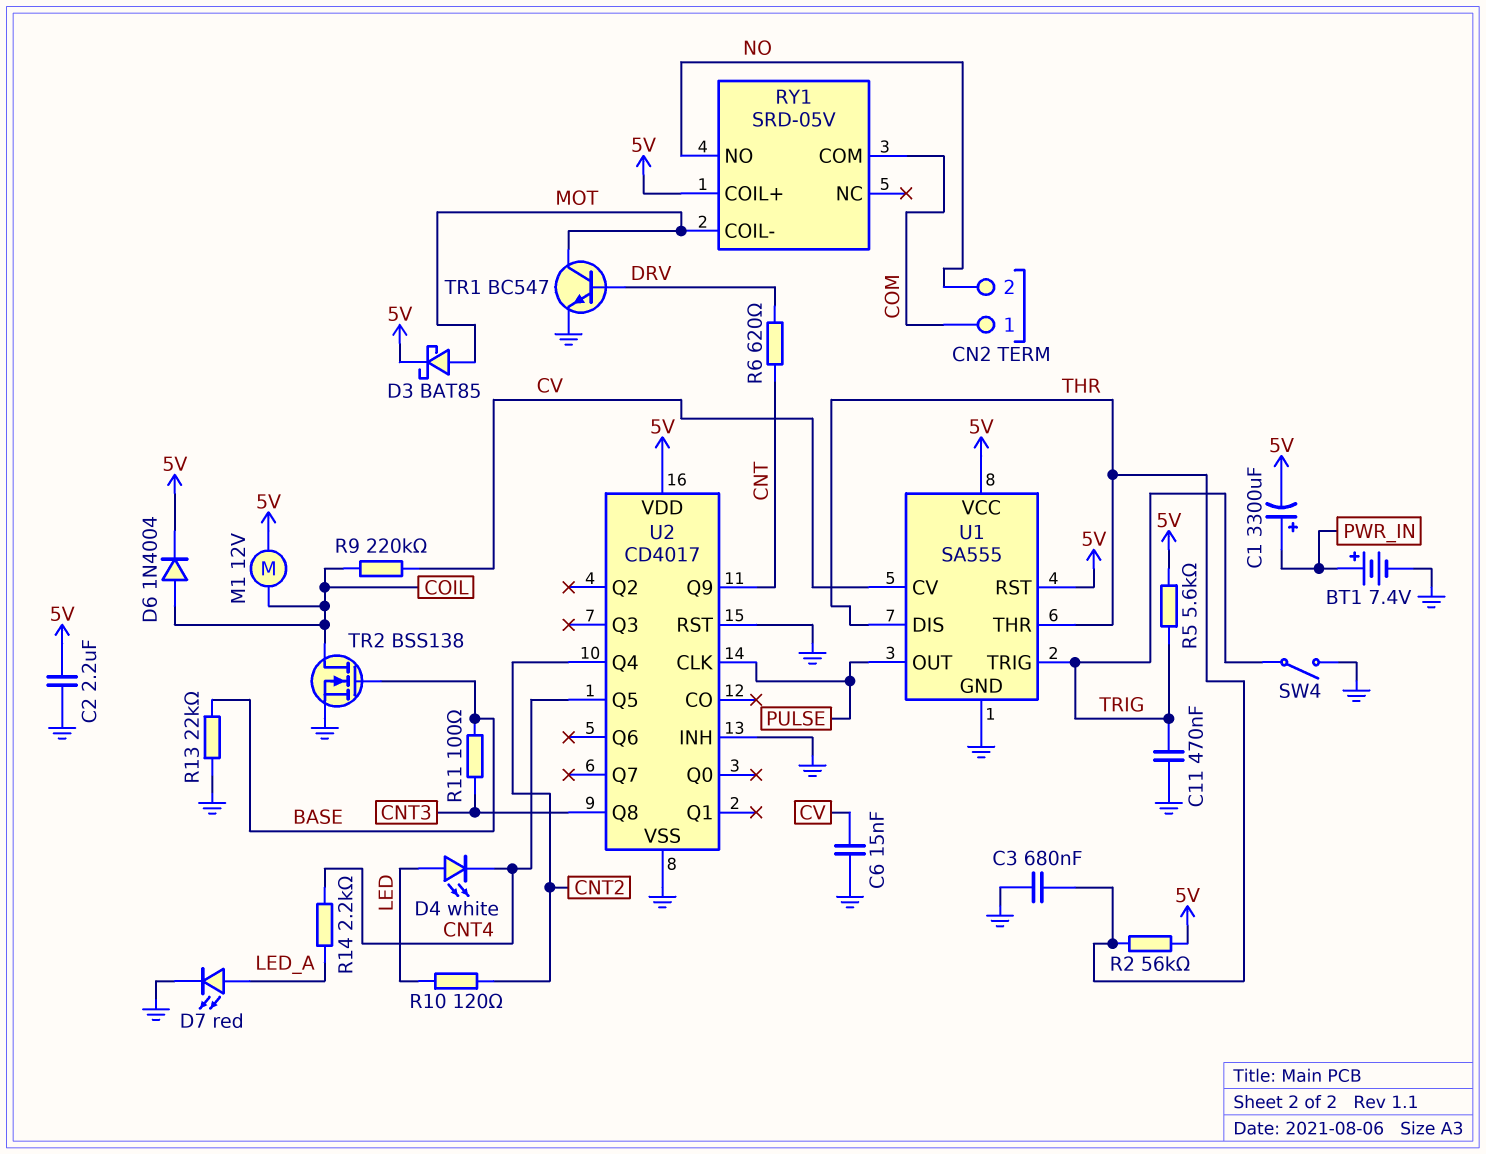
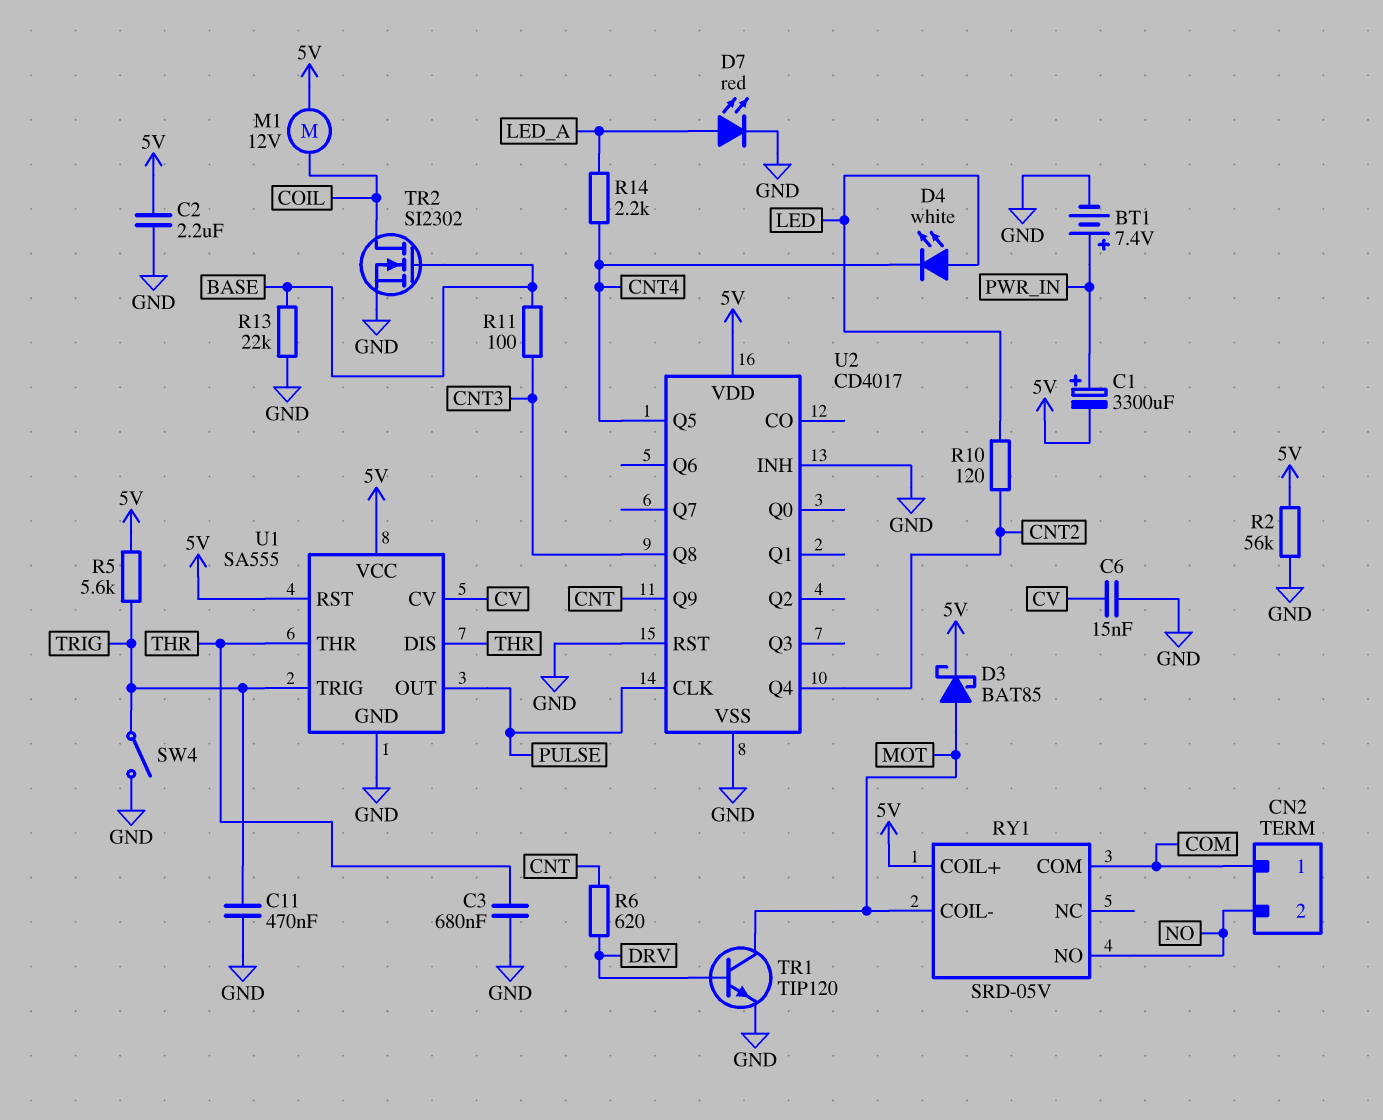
D6: diode 1N4004 (A COIL, K 5V) -> none
R2: 56k (5V, THR) -> 56k (5V, GND)
R9: 220k (COIL, CV) -> none
TR1: NPN BC547 (B DRV, C MOT, E GND) -> NPN TIP120 (B DRV, C MOT, E GND)
TR2: NMOS BSS138 (G BASE, D COIL, S GND) -> NMOS SI2302 (G BASE, D COIL, S GND)

